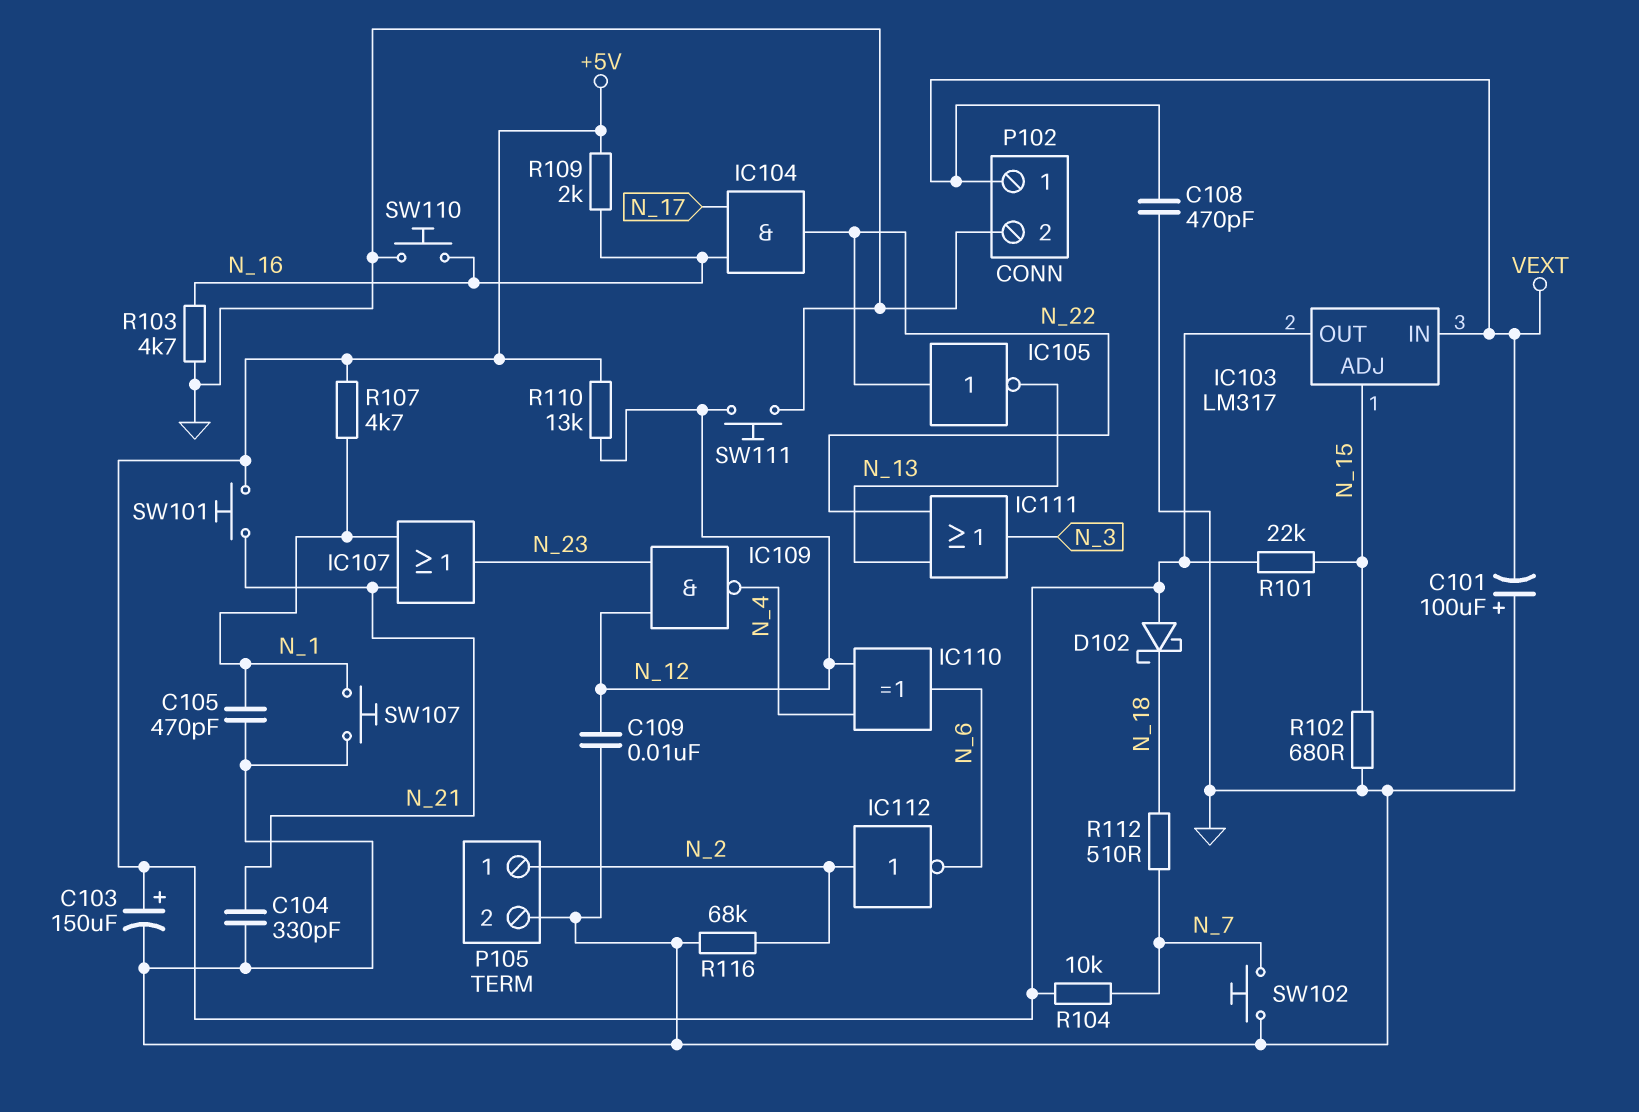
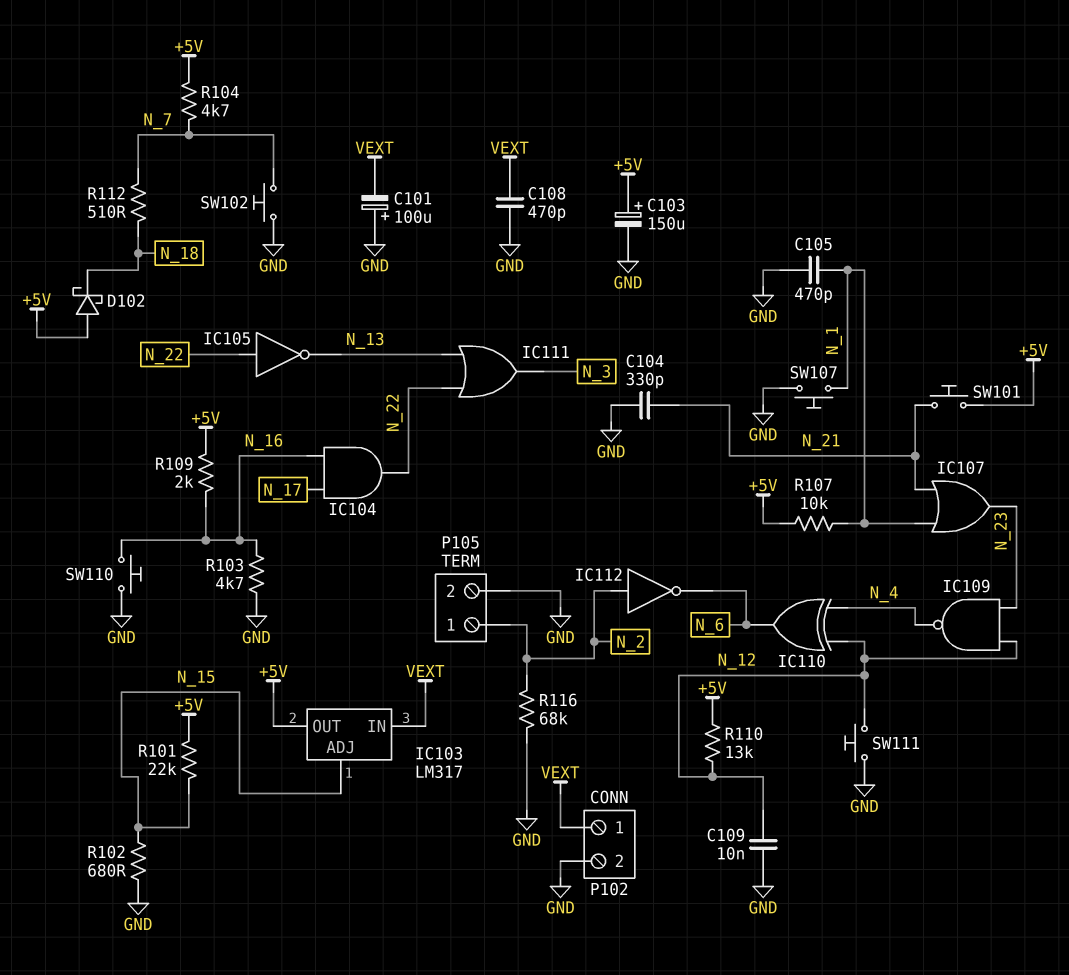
R104: 10k (+5V, N_7) -> 4.7k (+5V, N_7)
R107: 4.7k (+5V, N_1) -> 10k (+5V, N_1)

